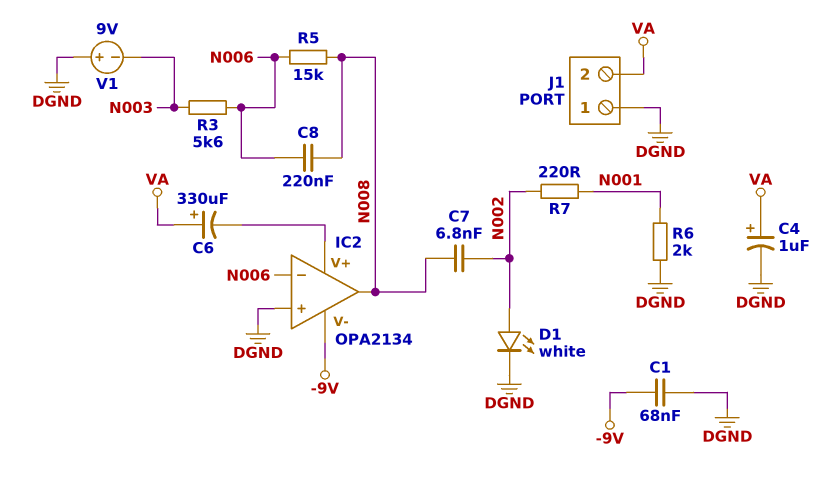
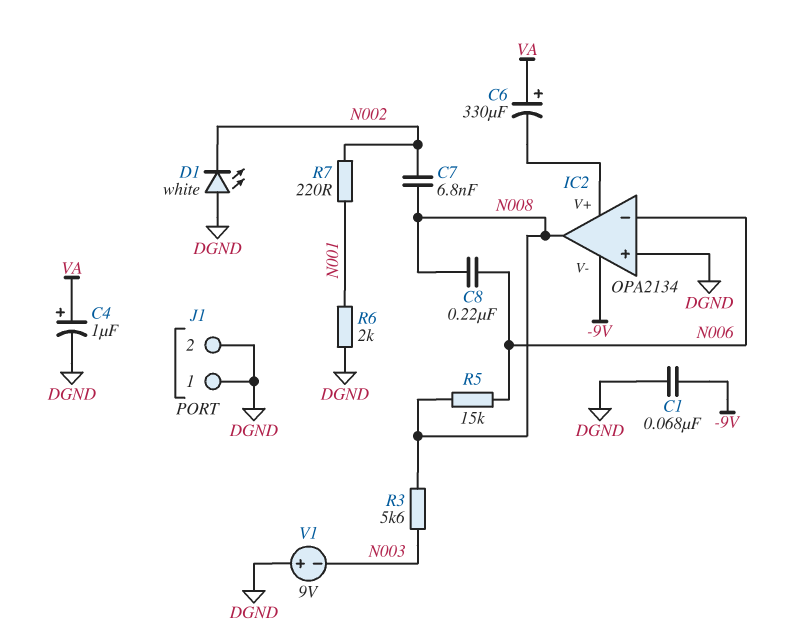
D1: LED white (A N002, K DGND) -> LED white (A DGND, K N002)
J1 pin 2: VA -> DGND
R3: 5.6k (N003, N006) -> 5.6k (N003, N008)

